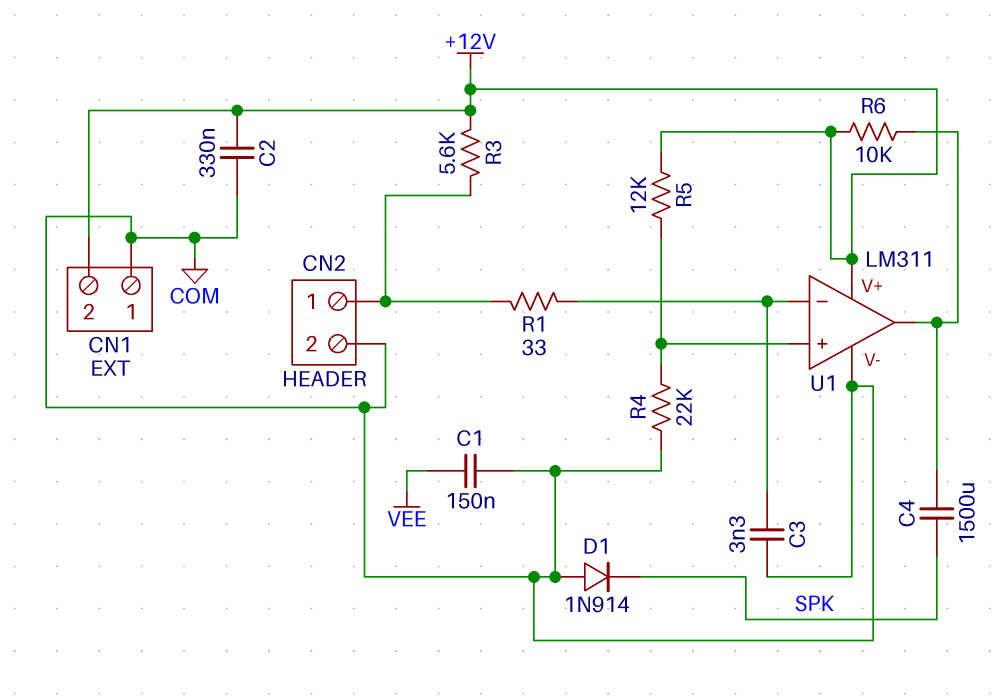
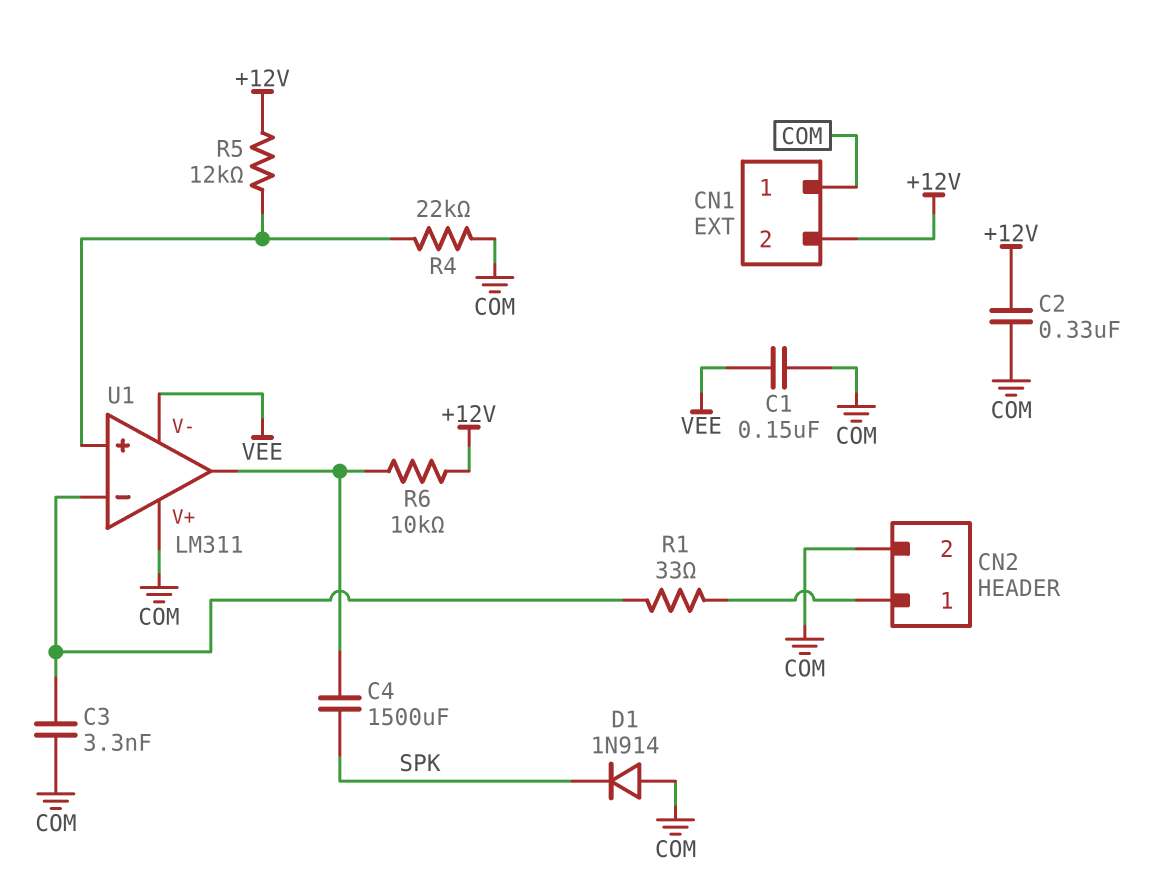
R3: 5.6k (+12V, CN2/1) -> none
U1 pin V+: +12V -> COM
U1 pin V-: COM -> VEE

